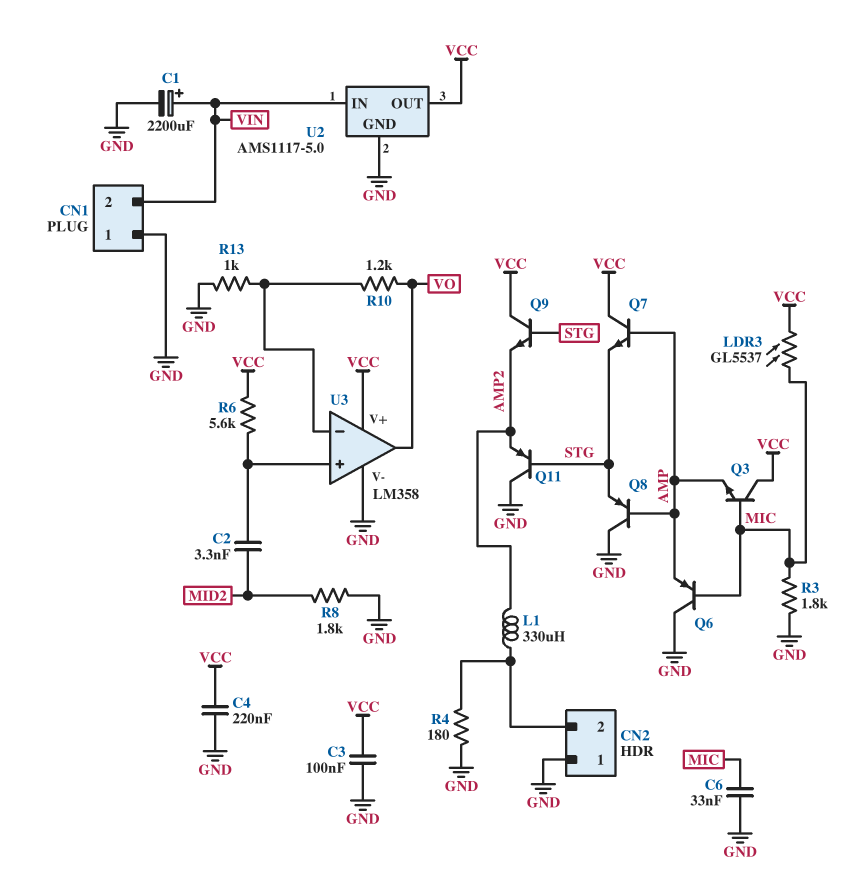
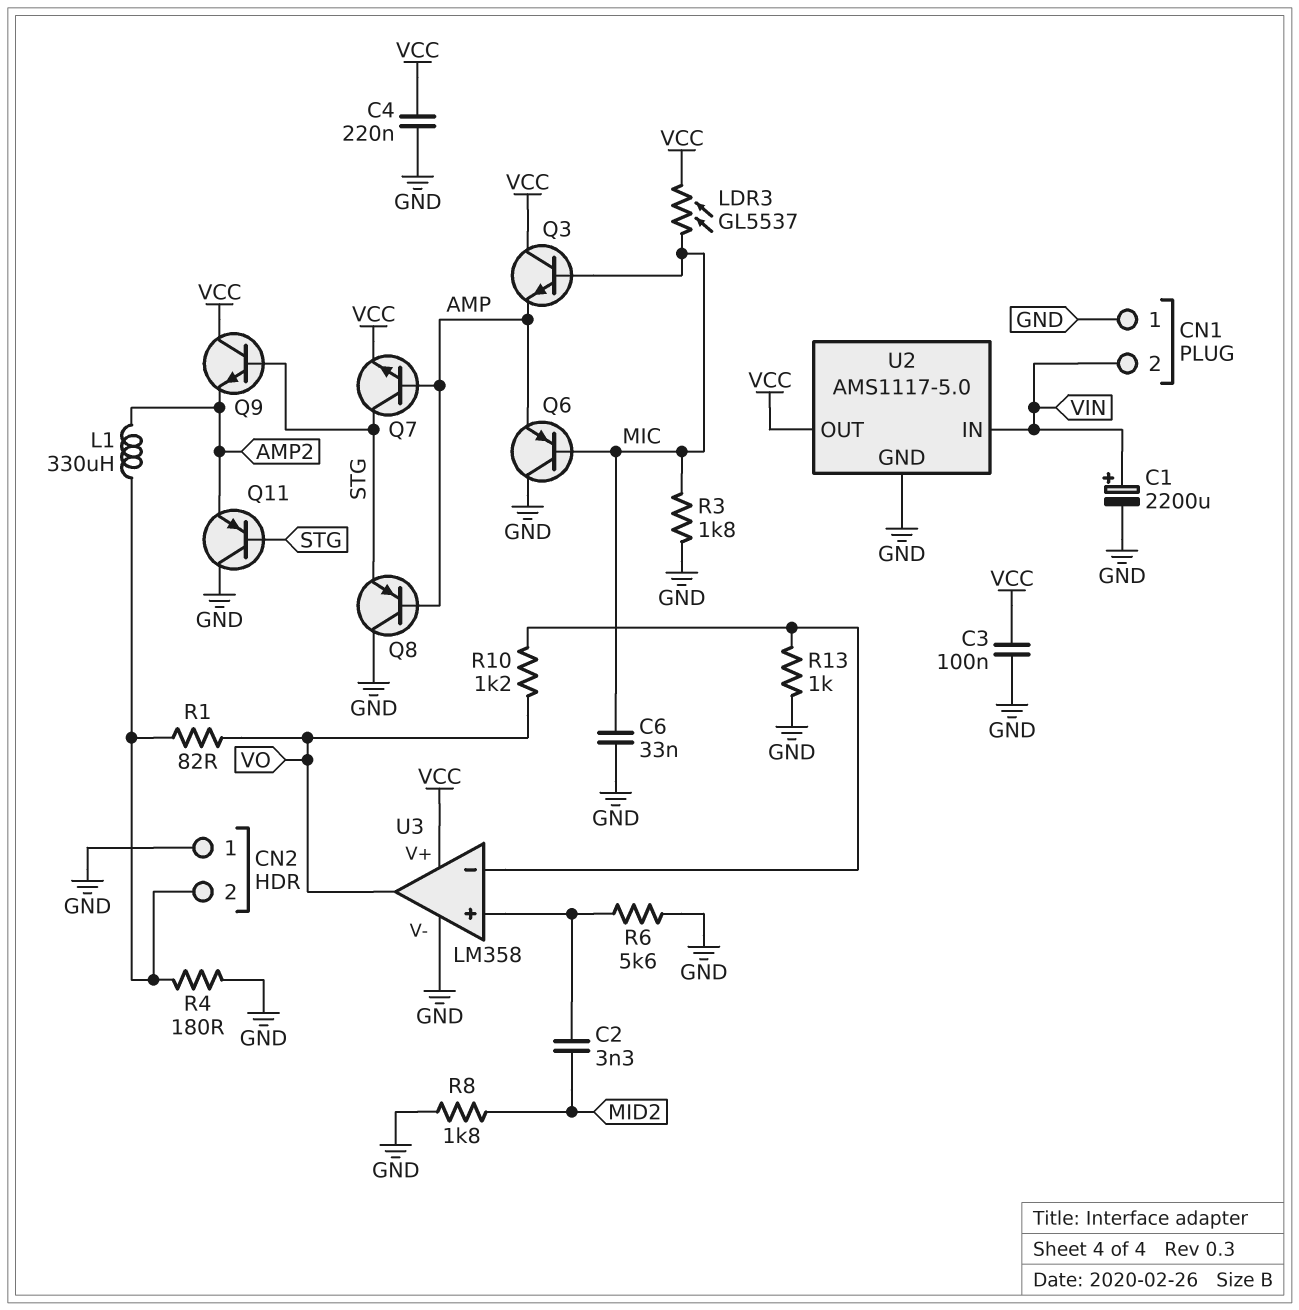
Q7: NPN (B AMP, C VCC, E STG) -> NPN (B AMP, C STG, E VCC)
R1: none -> 82 (CN2/2, VO)
R6: 5.6k (U3/in+, VCC) -> 5.6k (GND, U3/in+)

